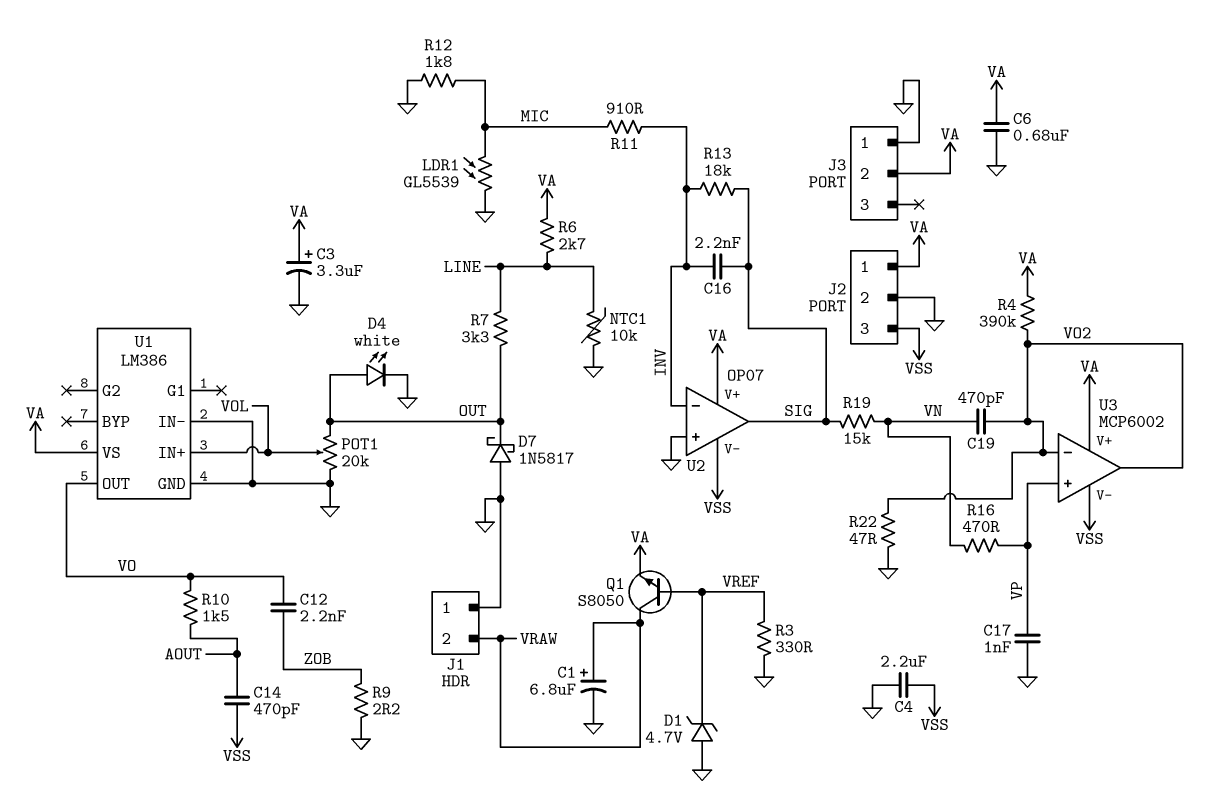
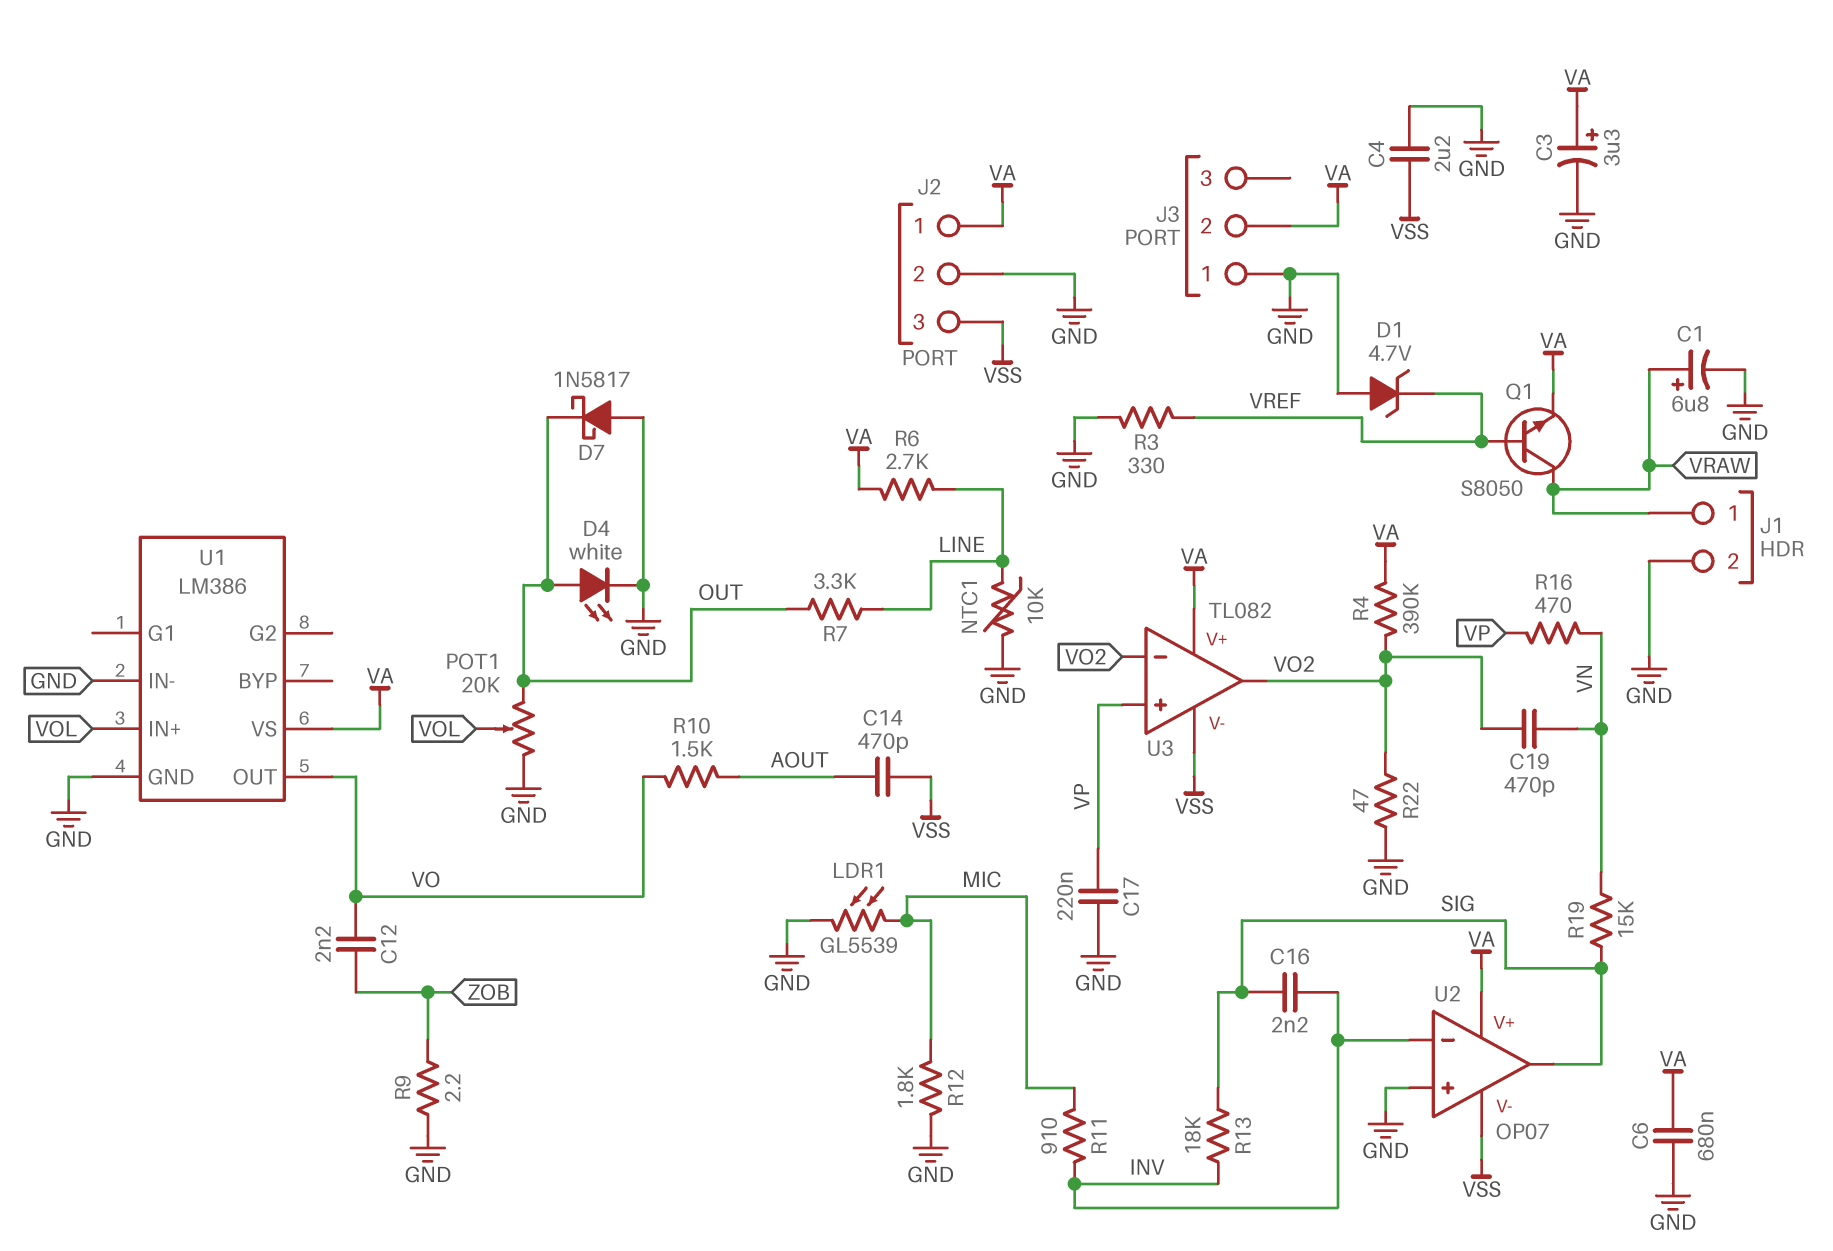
C17: 1nF (GND, VP) -> 220nF (GND, VP)
J1 pin 1: GND -> VRAW
J1 pin 2: VRAW -> GND
U3: MCP6002 -> TL082

